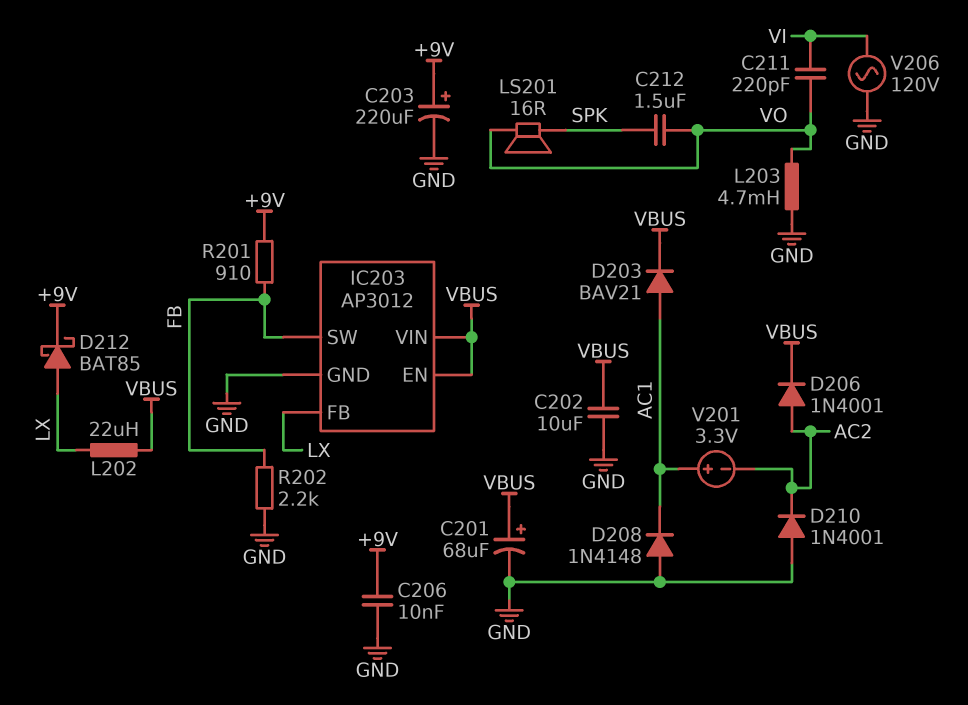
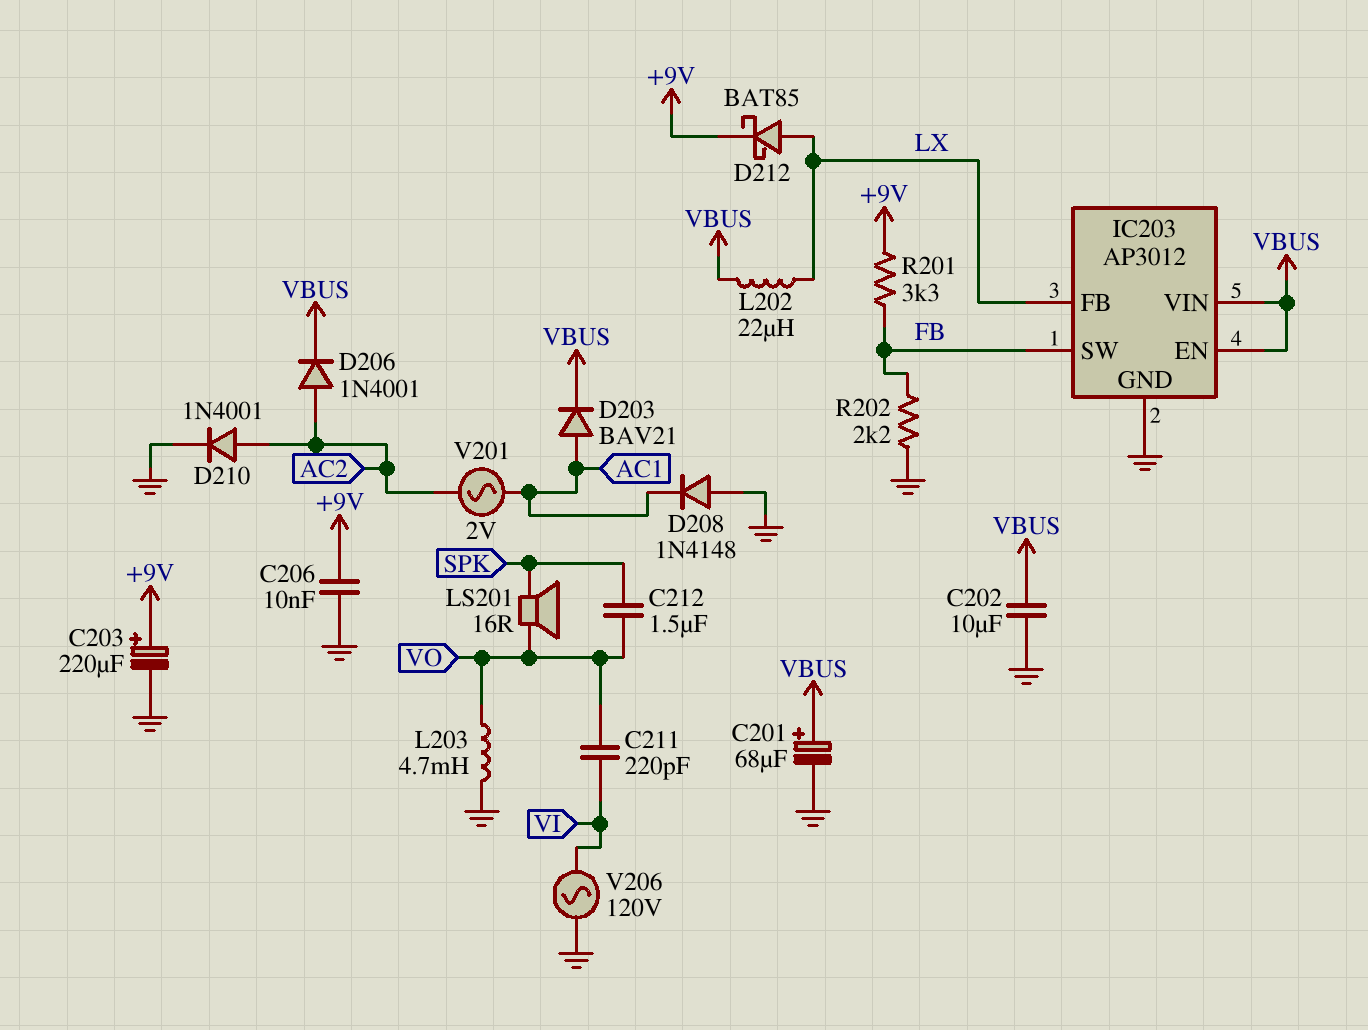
D210: diode 1N4001 (A GND, K AC2) -> diode 1N4001 (A AC2, K GND)
R201: 910 (+9V, FB) -> 3.3k (+9V, FB)
V201: 3.3V (plus AC1, minus AC2) -> AC 2V (AC1, AC2)

